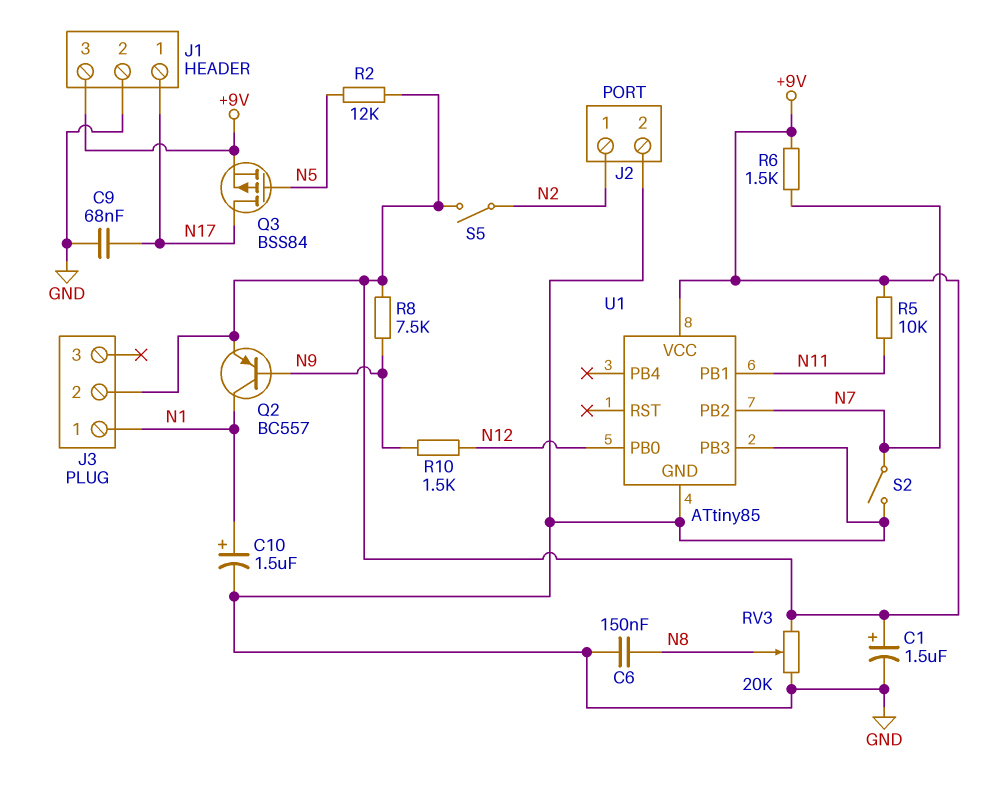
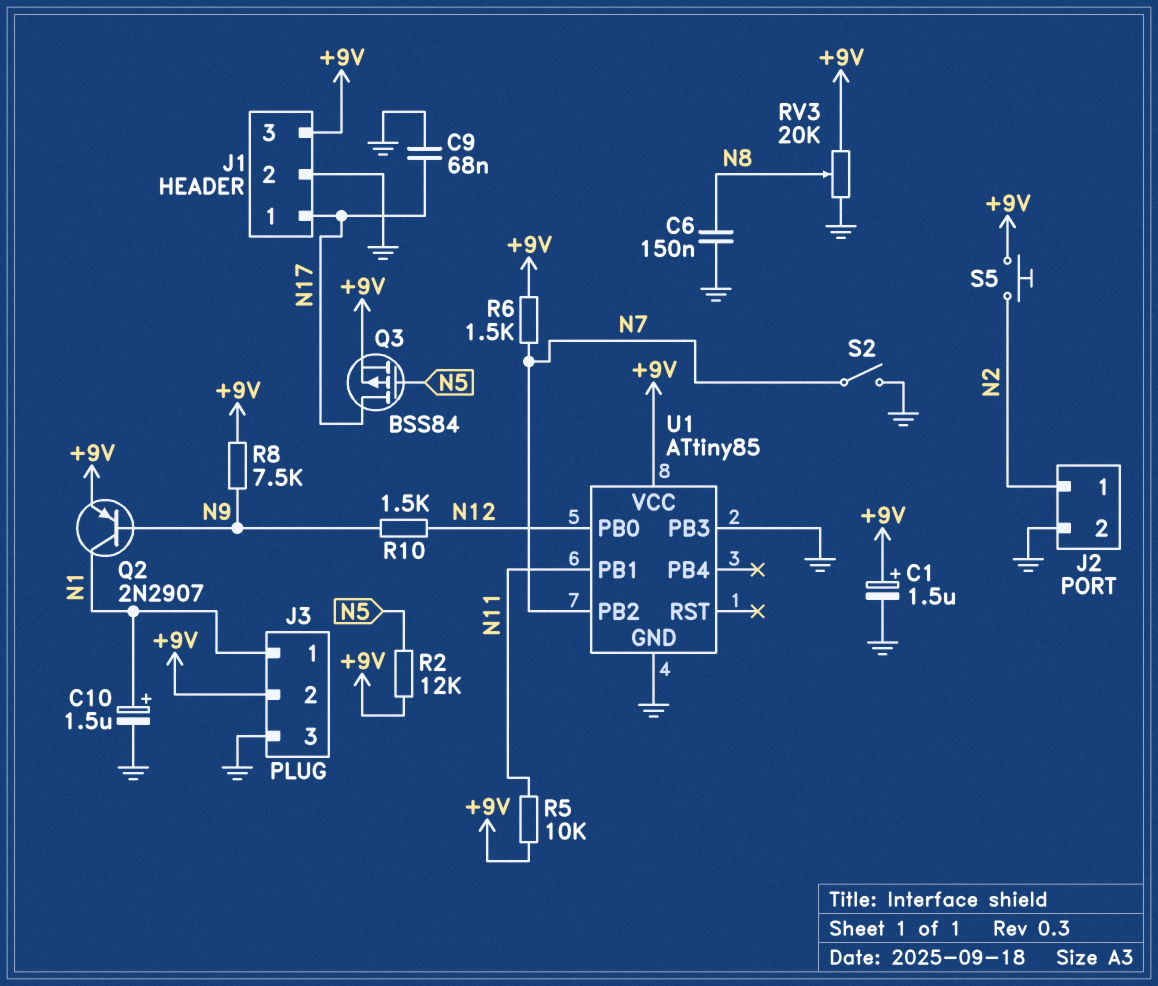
J3 pin 3: none -> GND
Q2: PNP BC557 (B N9, C N1, E +9V) -> PNP 2N2907 (B N9, C N1, E +9V)
S5: switch (+9V, N2) -> button (+9V, N2)

